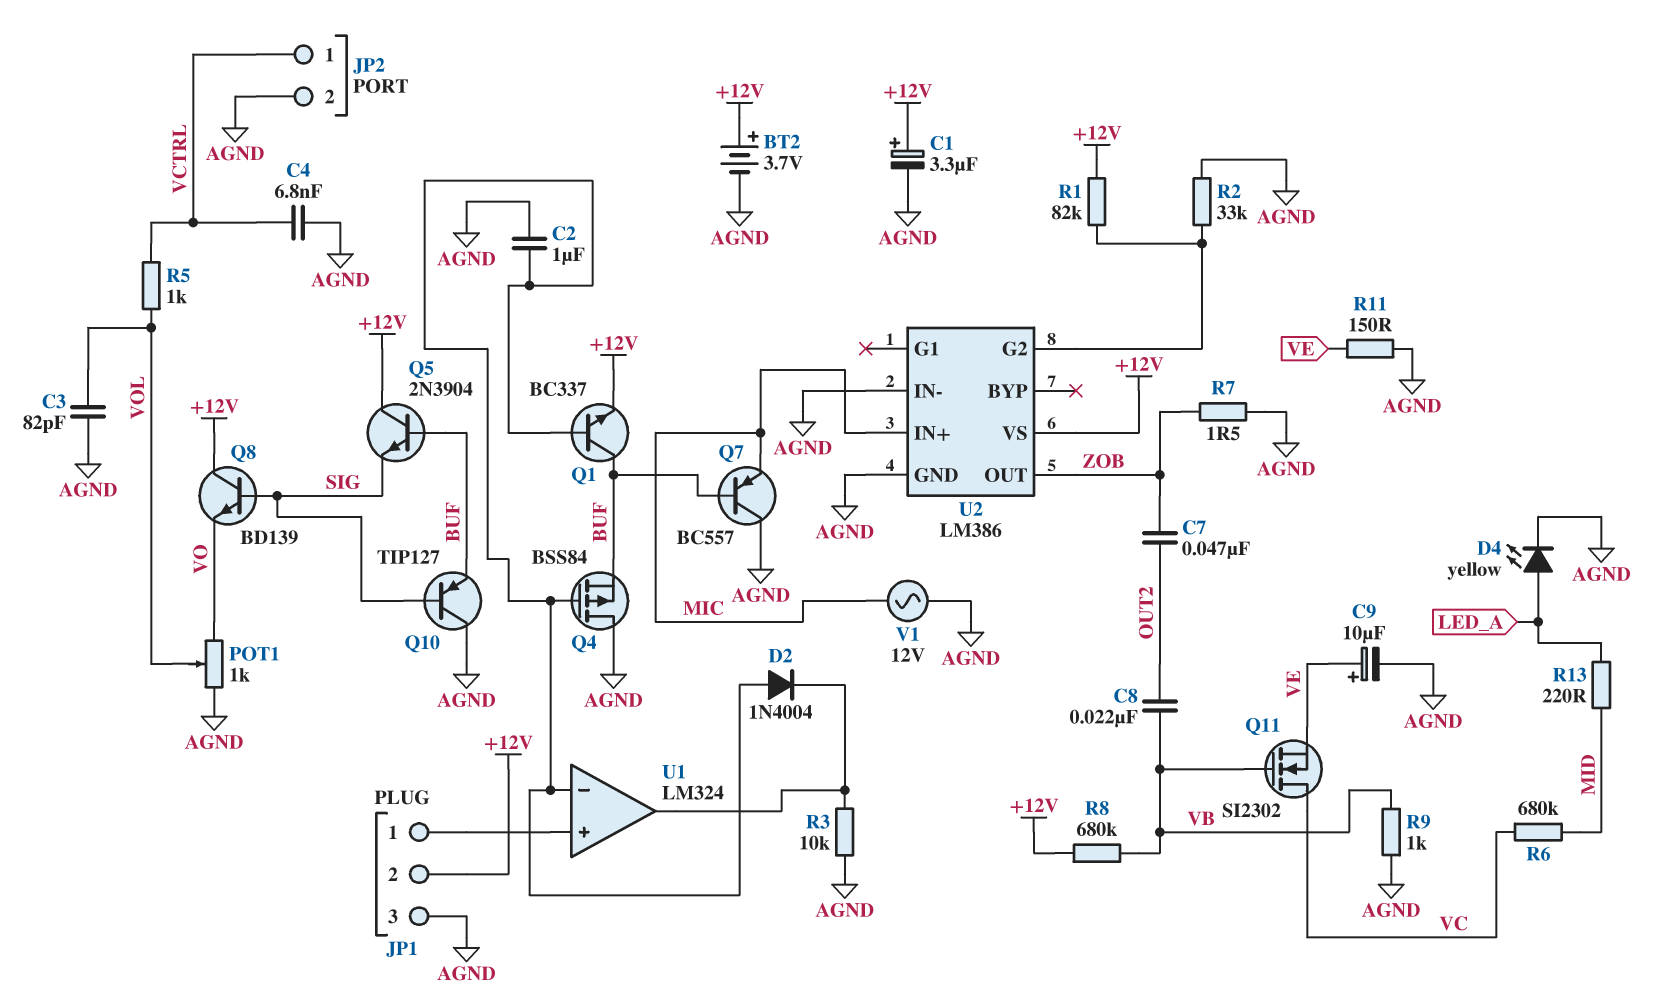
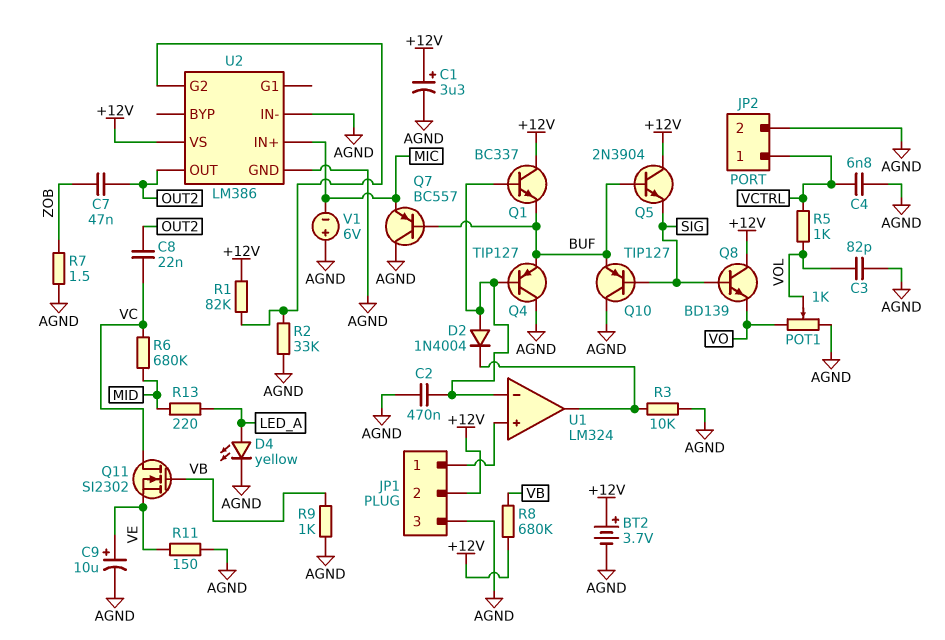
C2: 1uF (AGND, U1/in-) -> 470nF (AGND, U1/in-)
C8: 22nF (OUT2, VB) -> 22nF (OUT2, VC)
Q1: NPN BC337 (B U1/in-, C BUF, E +12V) -> NPN BC337 (B U1/in-, C +12V, E BUF)
Q4: PMOS BSS84 (G U1/in-, D AGND, S BUF) -> PNP TIP127 (B U1/in-, C AGND, E BUF)
U2 pin OUT: ZOB -> OUT2
V1: AC 12V (AGND, MIC) -> 6V (plus AGND, minus MIC)

